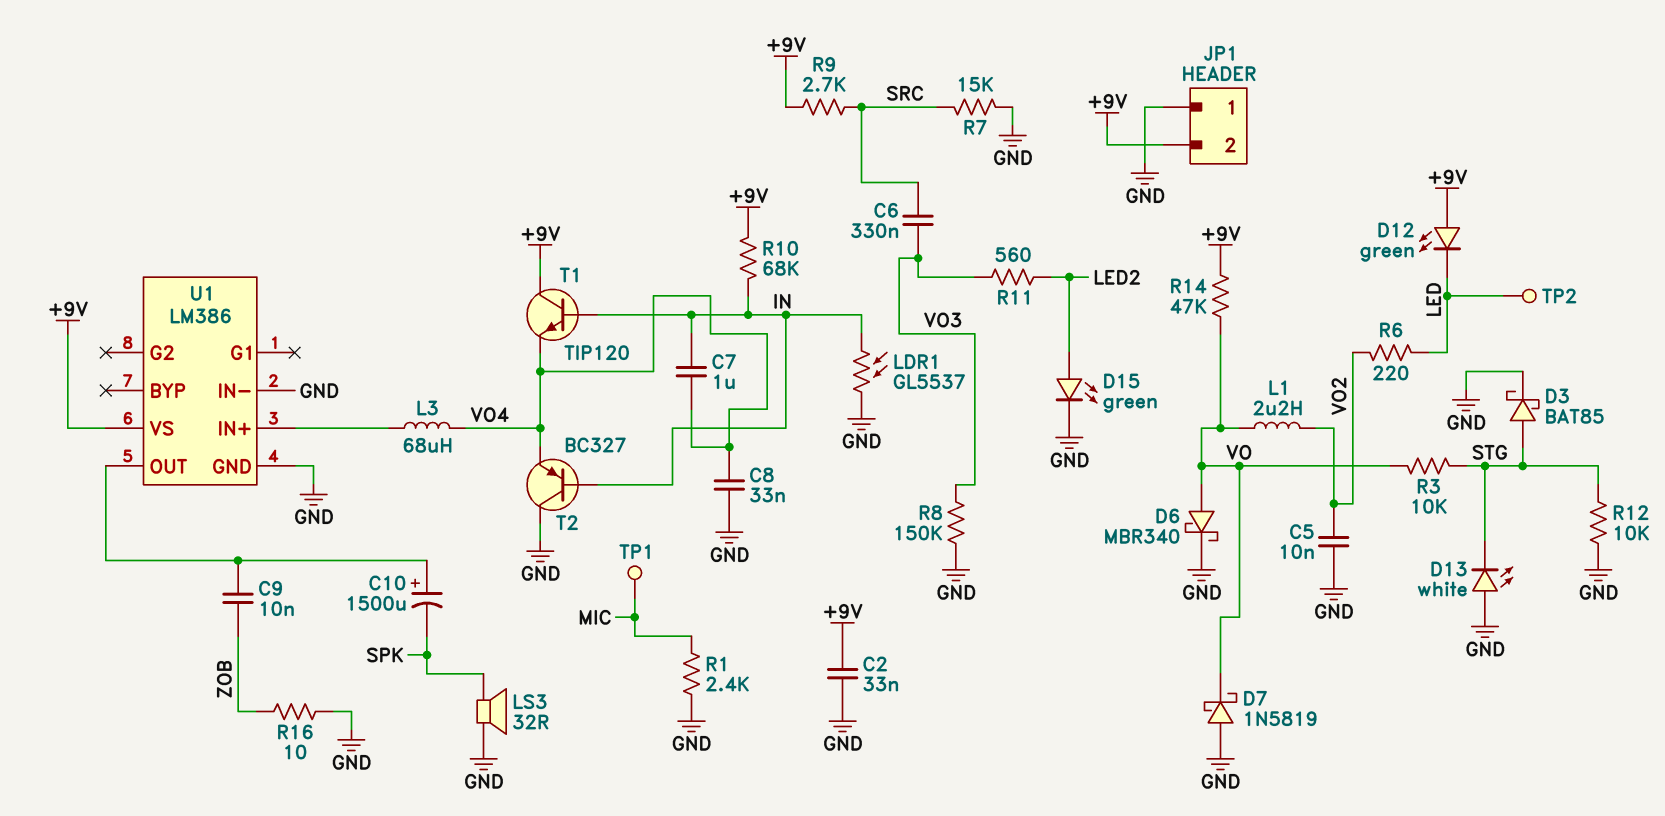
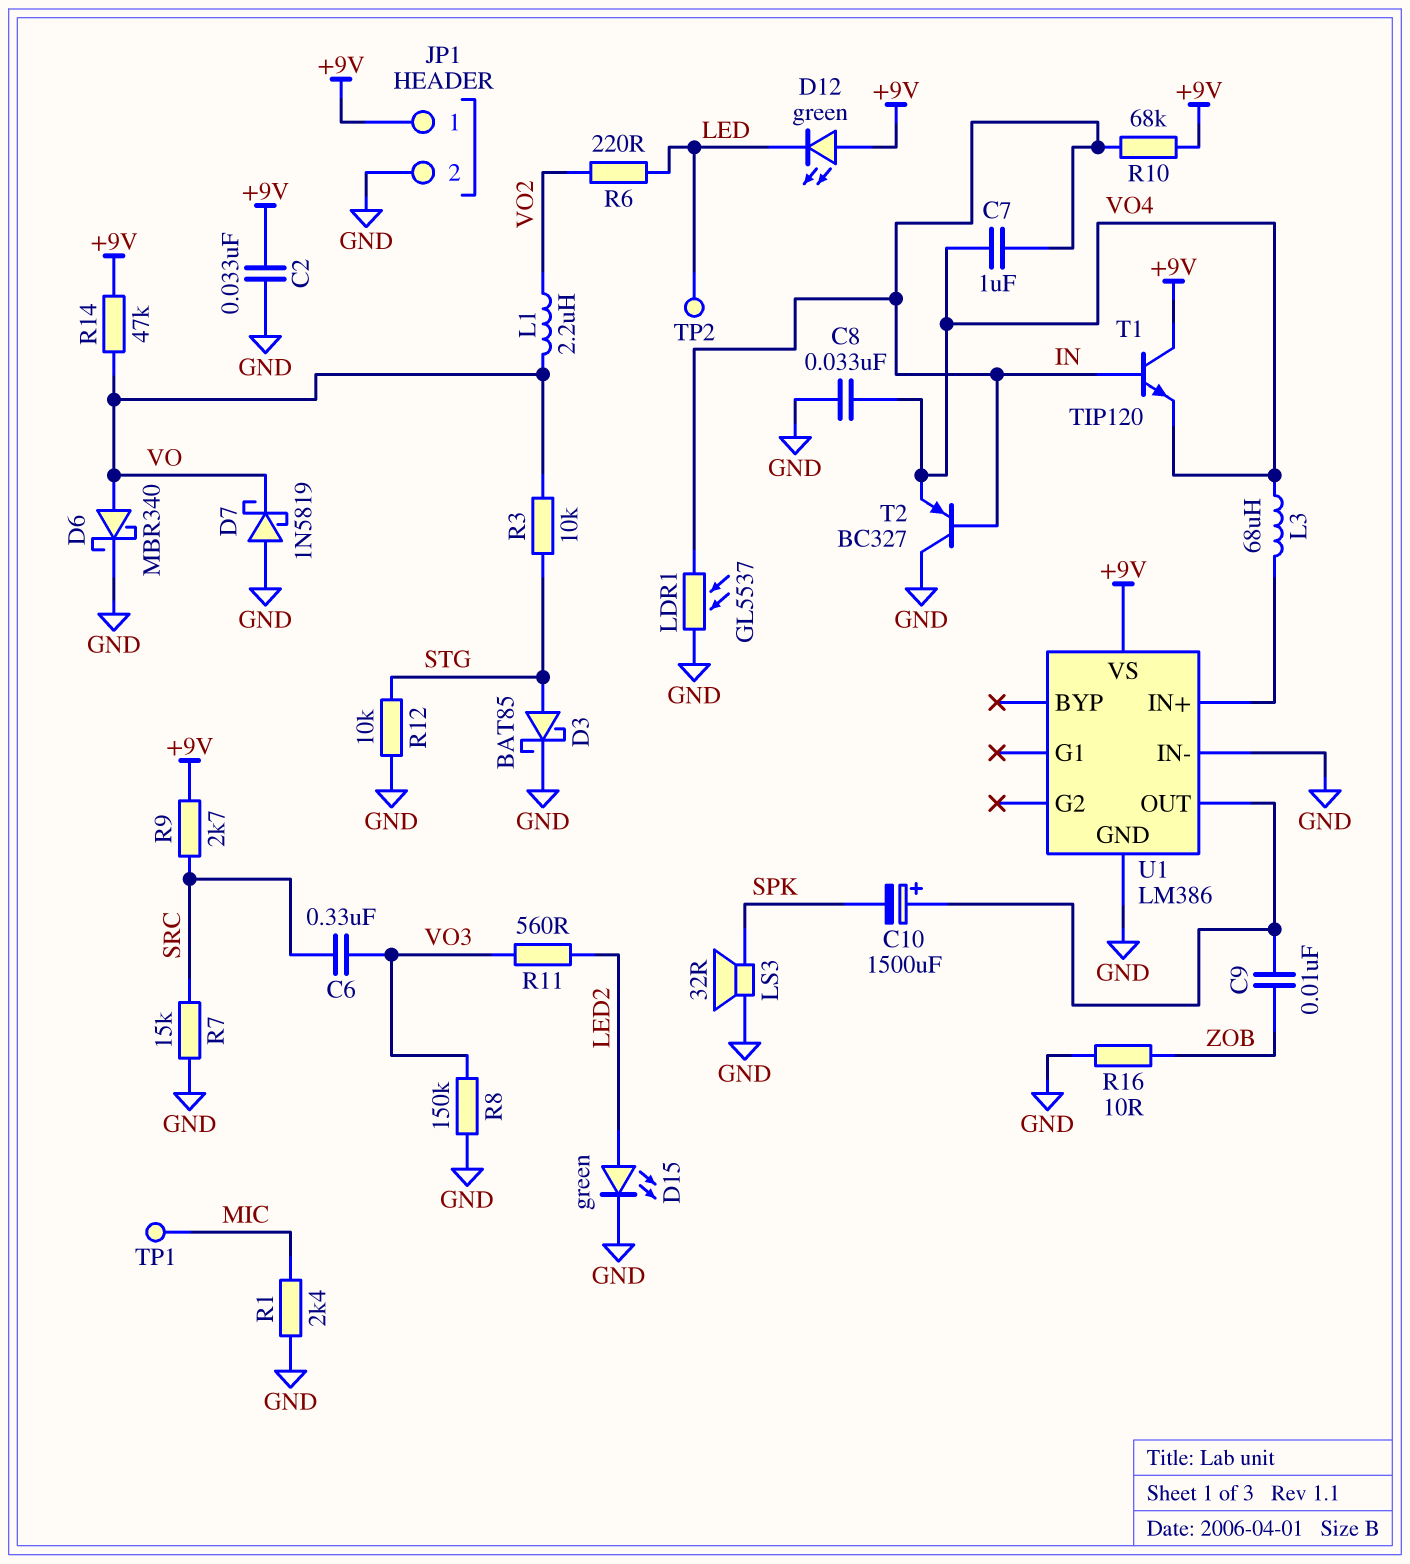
C5: 10nF (GND, VO2) -> none
D13: LED white (A GND, K STG) -> none
JP1 pin 1: GND -> +9V
JP1 pin 2: +9V -> GND

